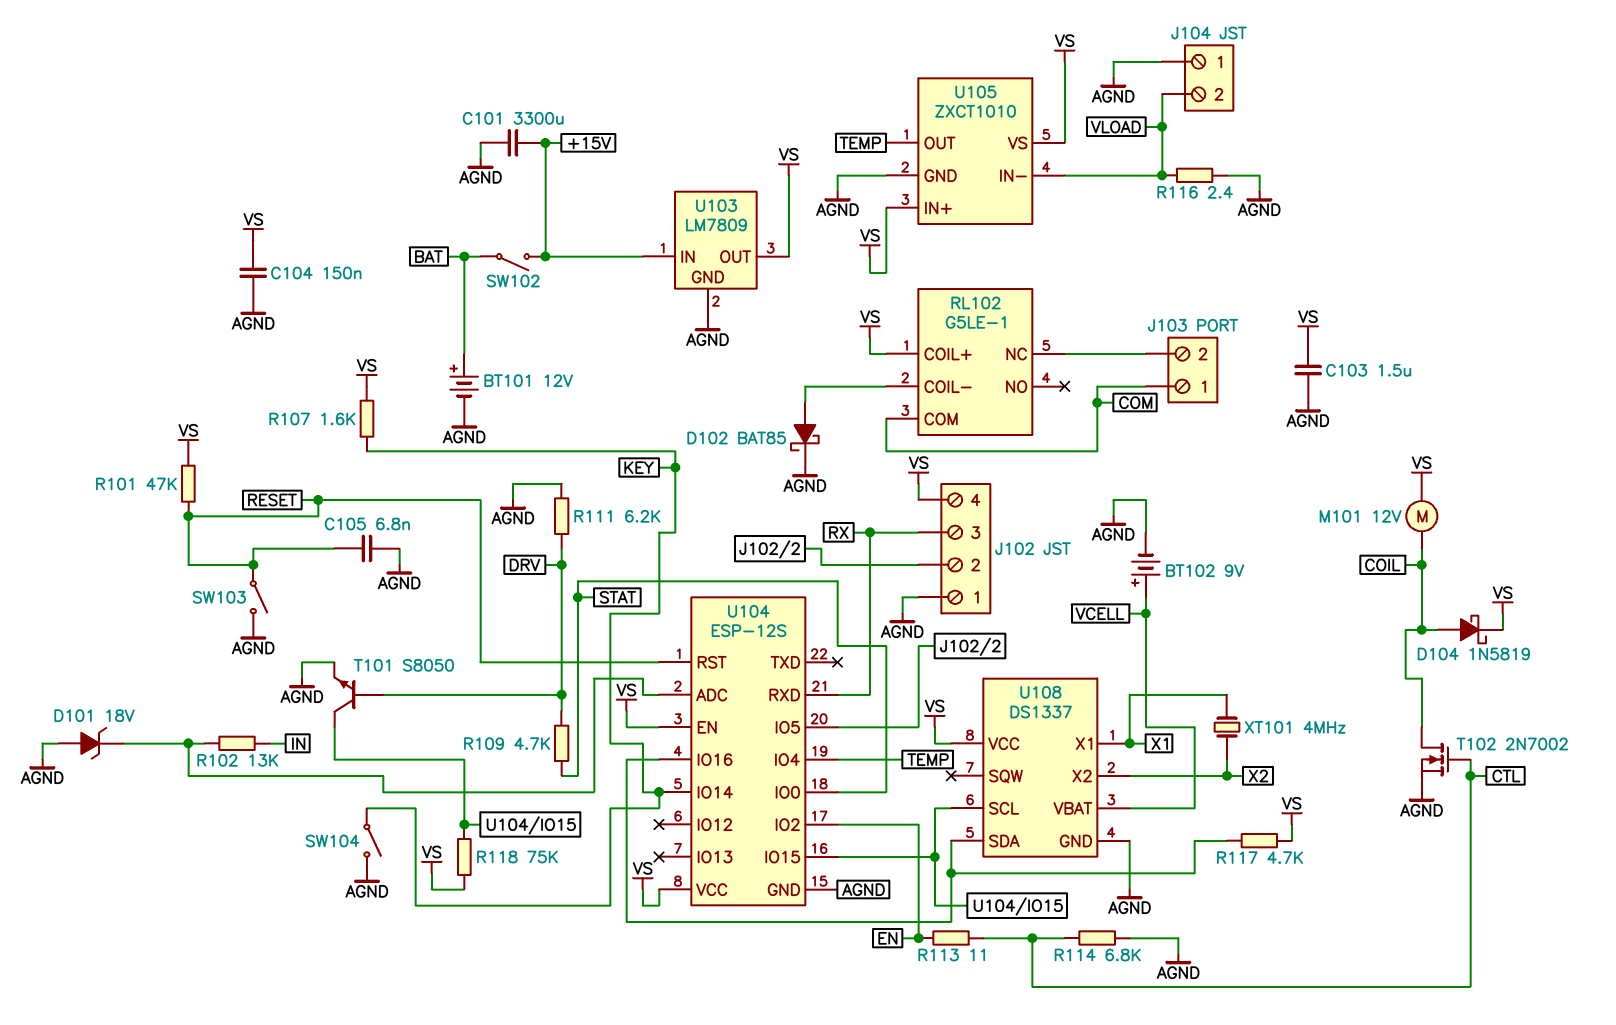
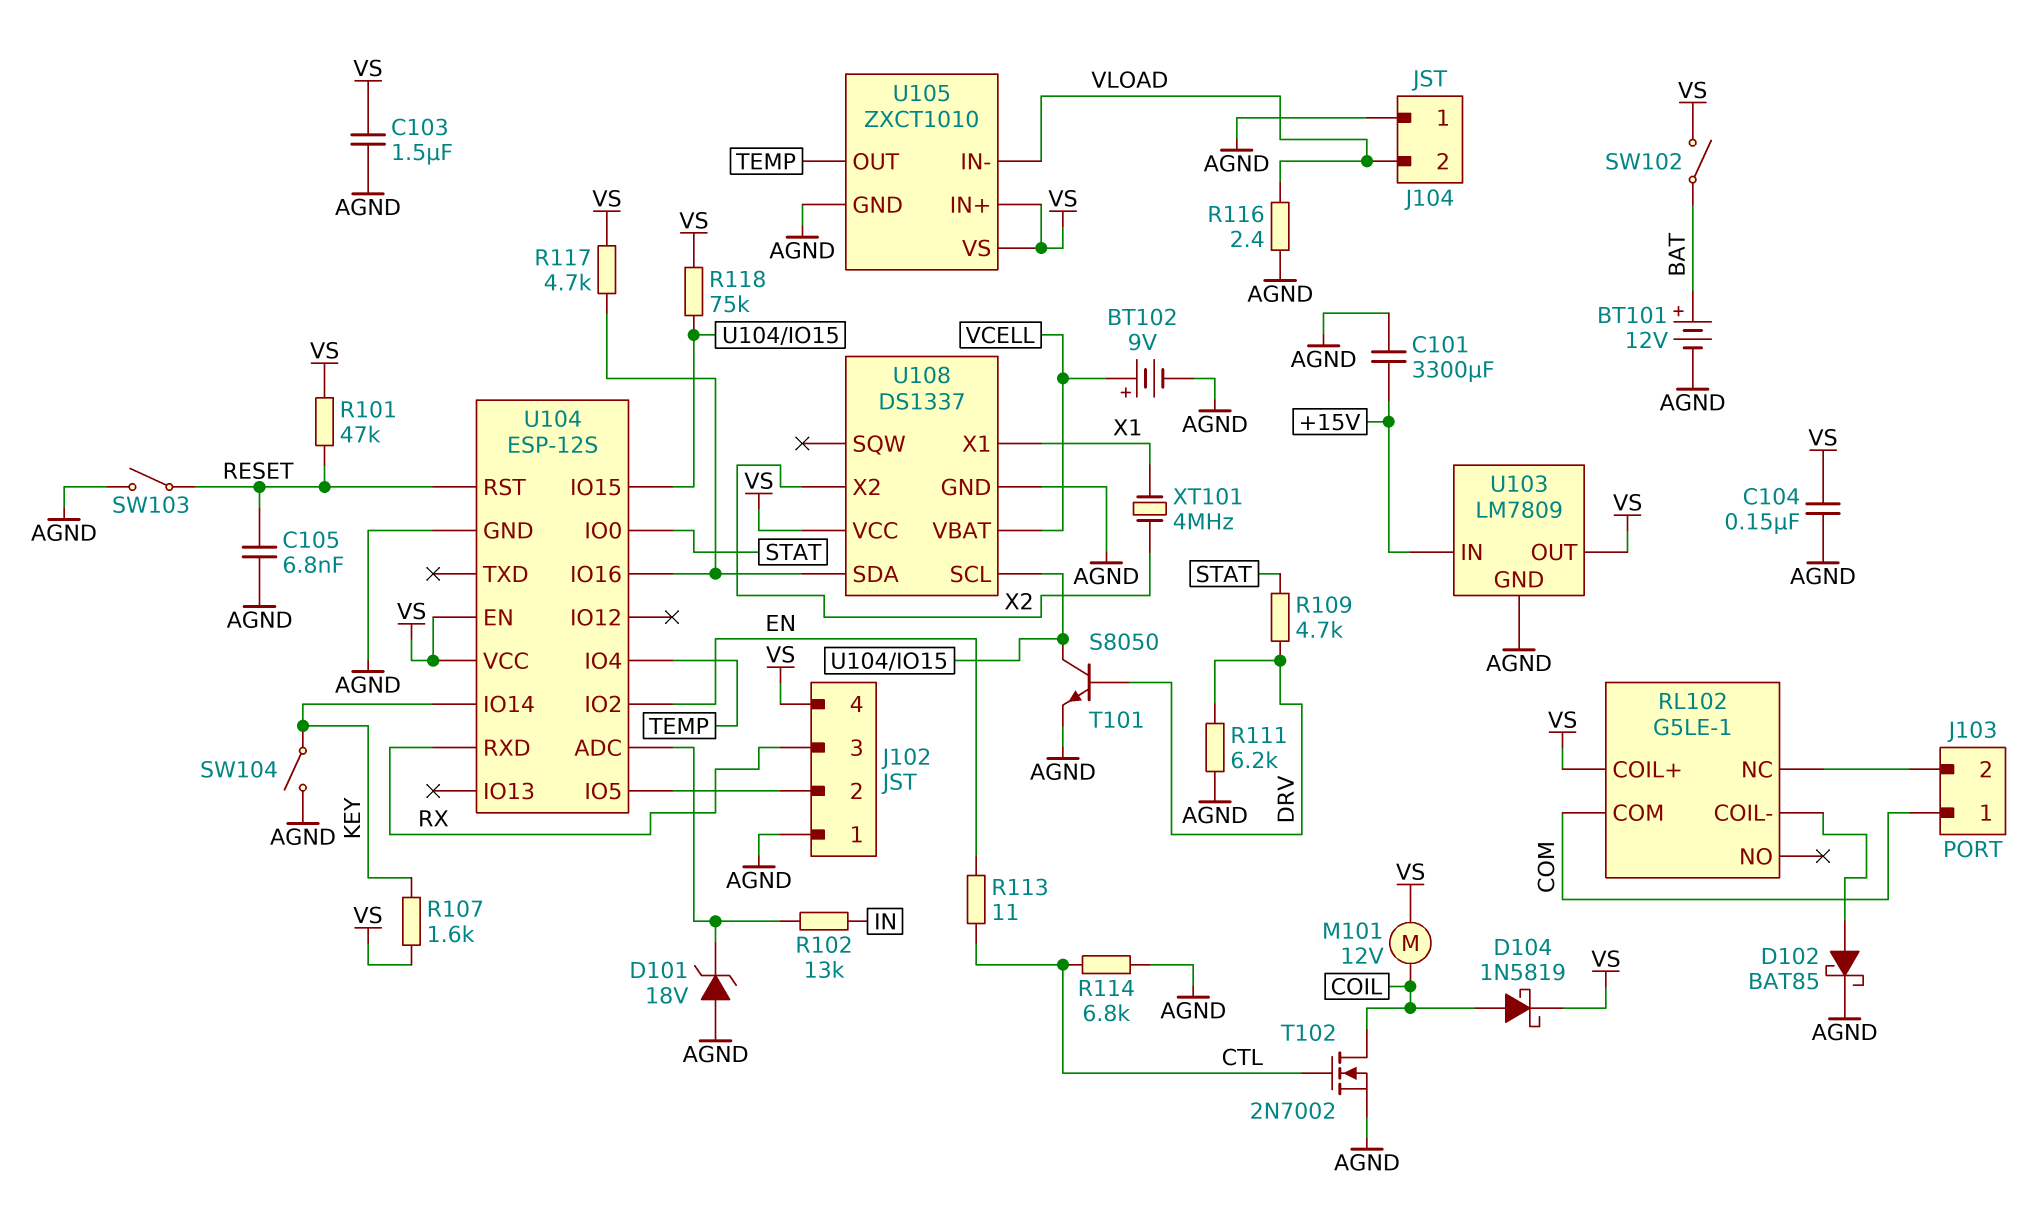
SW102: switch (+15V, BAT) -> switch (BAT, VS)

